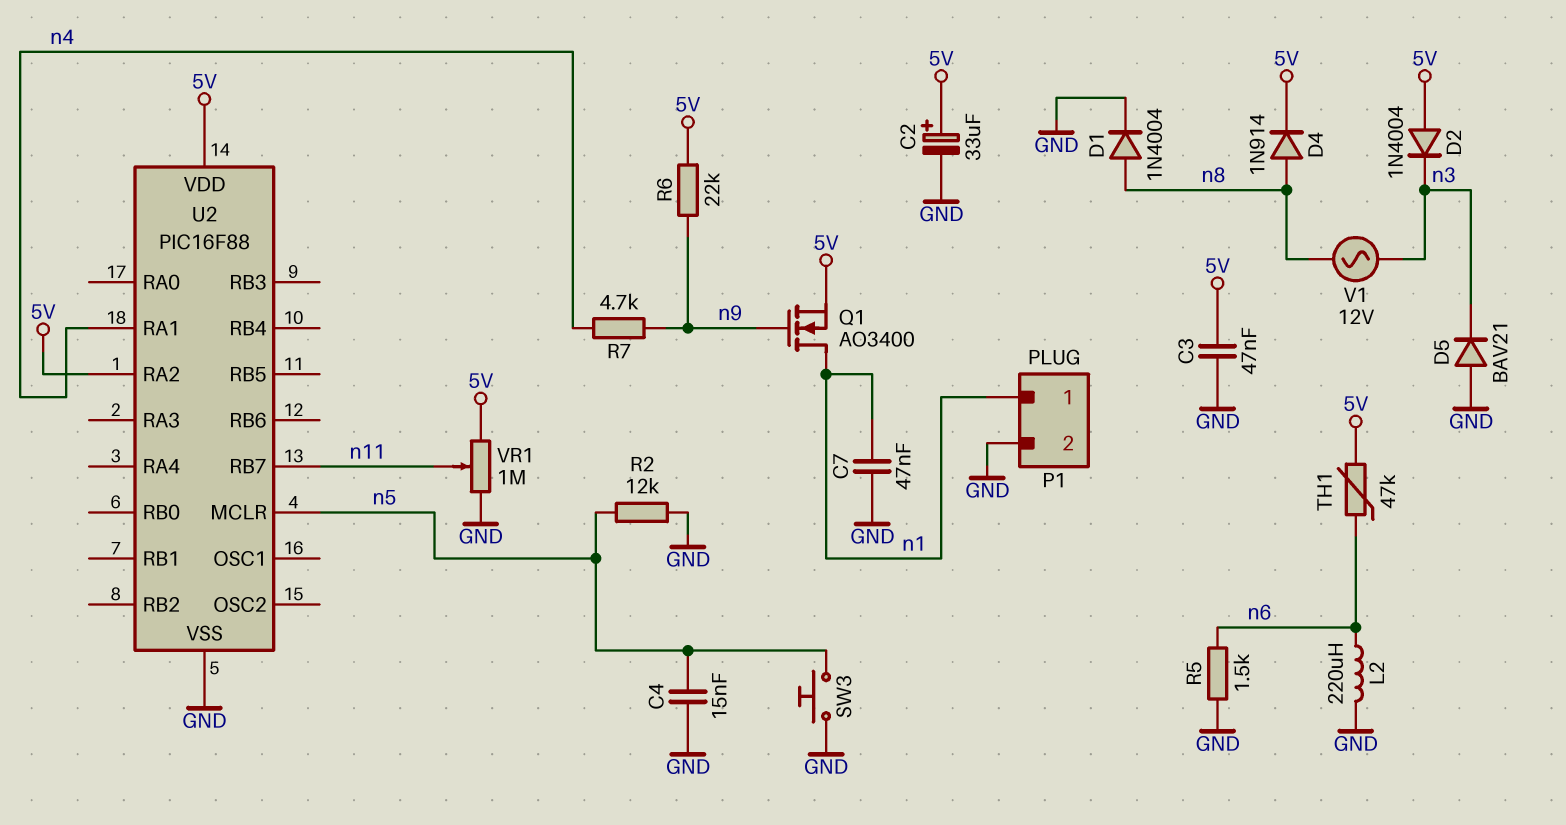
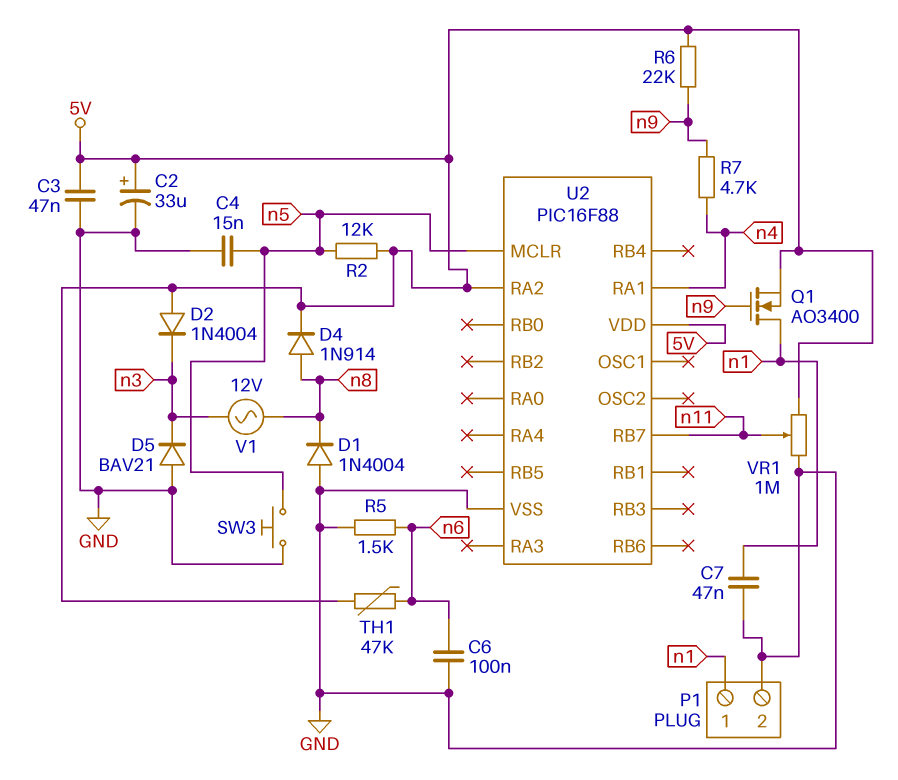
C6: none -> 100nF (GND, n6)
D1: diode 1N4004 (A n8, K GND) -> diode 1N4004 (A GND, K n8)
L2: 220uH (GND, n6) -> none
R2: 12k (GND, n5) -> 12k (5V, n5)

